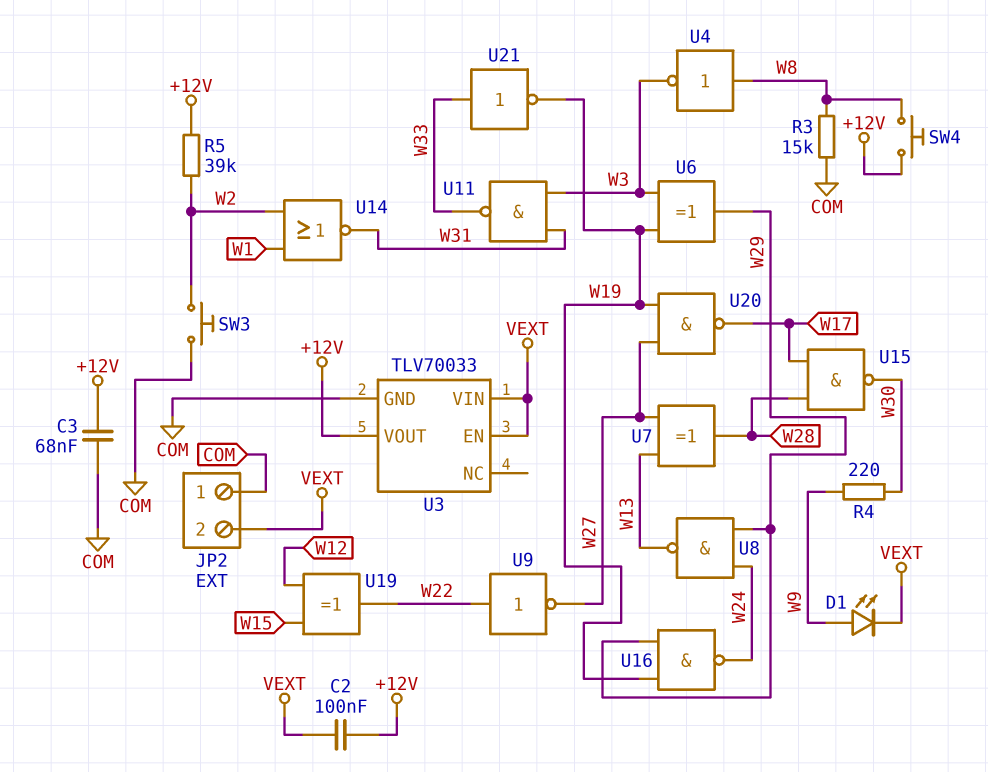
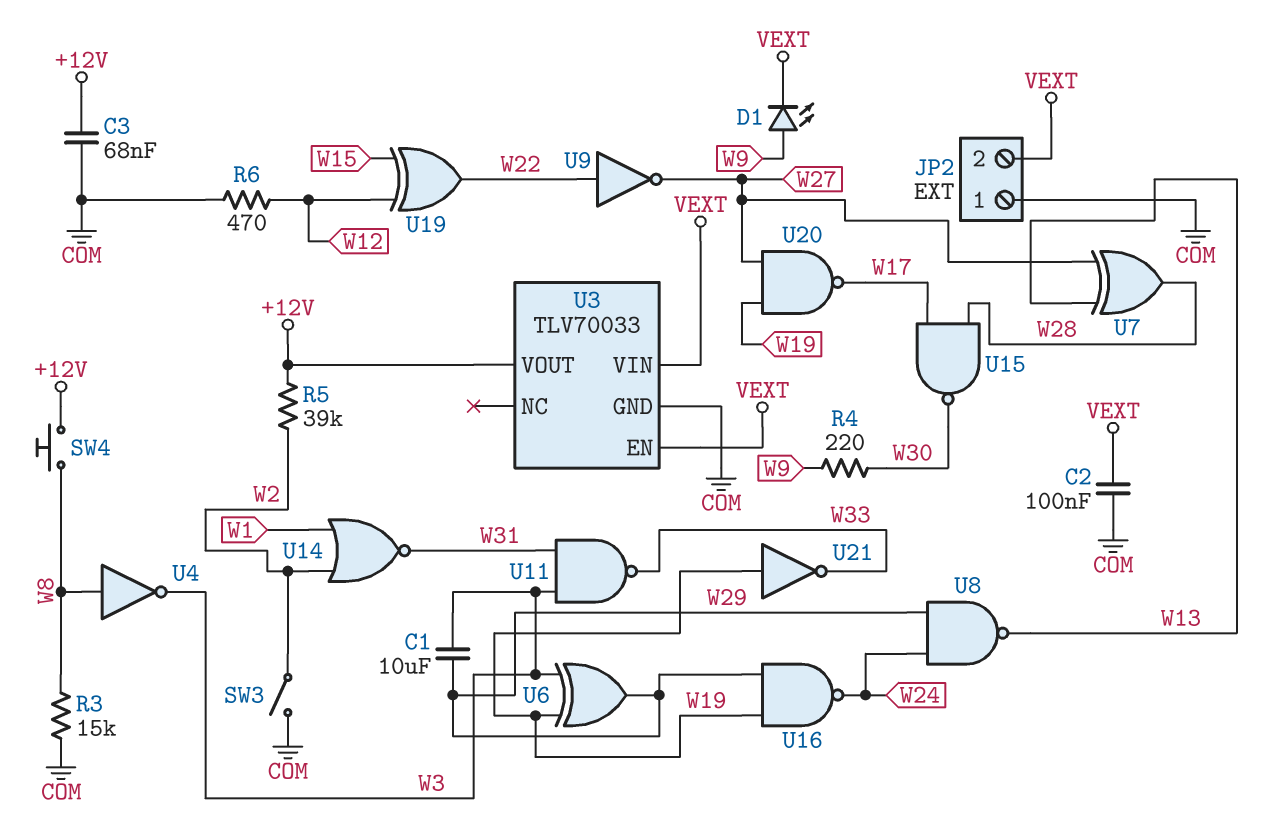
C1: none -> 10uF (W3, W29)
C2: 100nF (+12V, VEXT) -> 100nF (COM, VEXT)
R6: none -> 470 (COM, W12)
SW3: button (COM, W2) -> switch (COM, W2)
U21: NOT (in W33, out W19) -> NOT (in W19, out W33)

